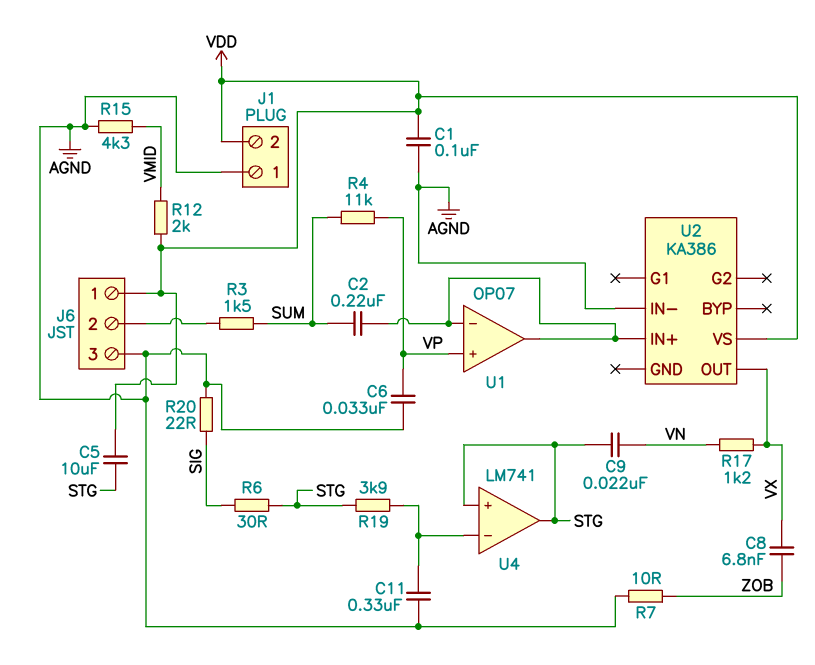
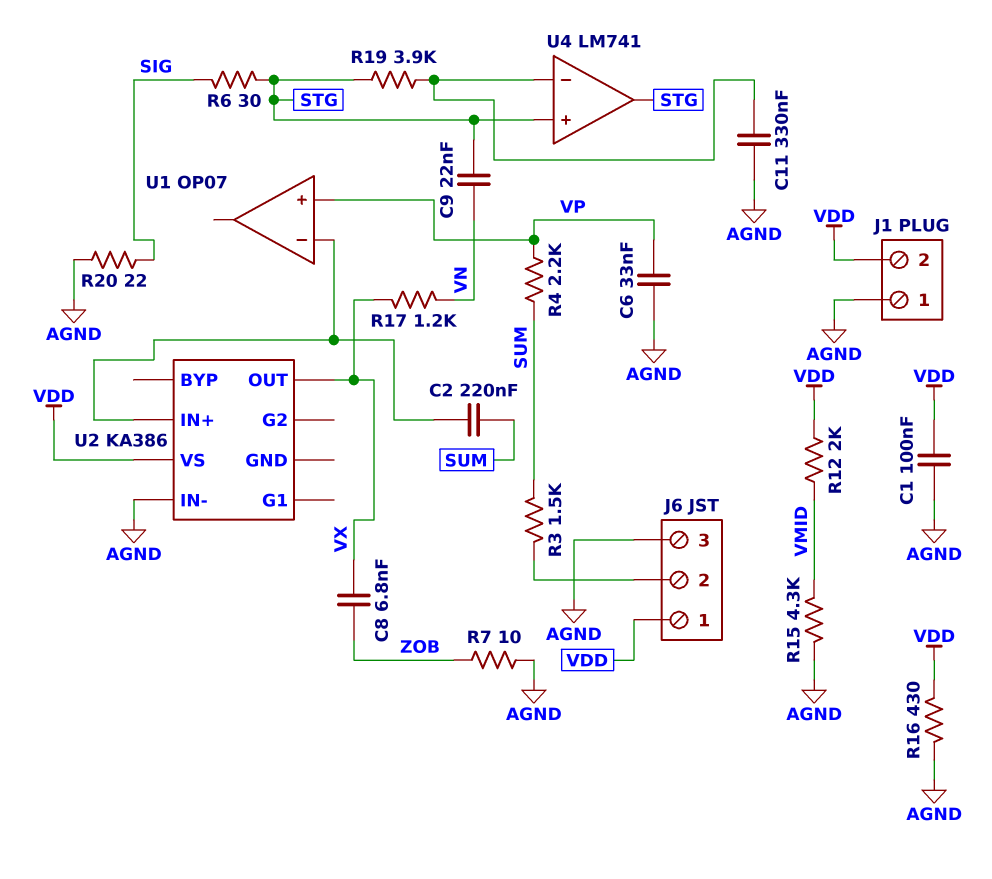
C5: 10uF (STG, VDD) -> none
R4: 11k (SUM, VP) -> 2.2k (SUM, VP)
R16: none -> 430 (AGND, VDD)
U1 pin out: U1/in- -> none

